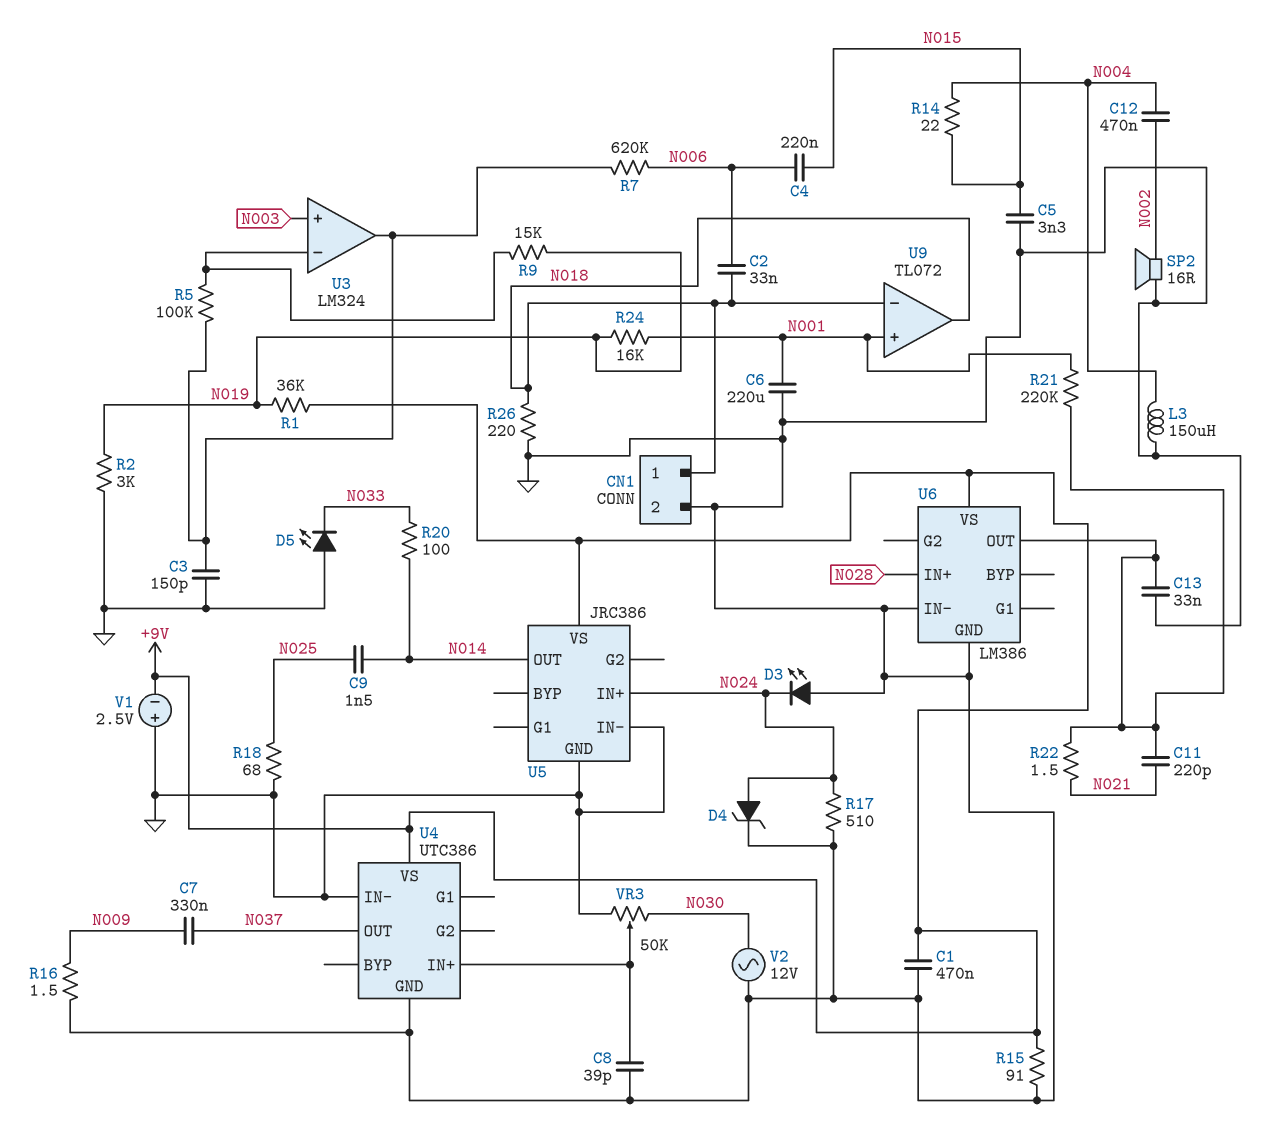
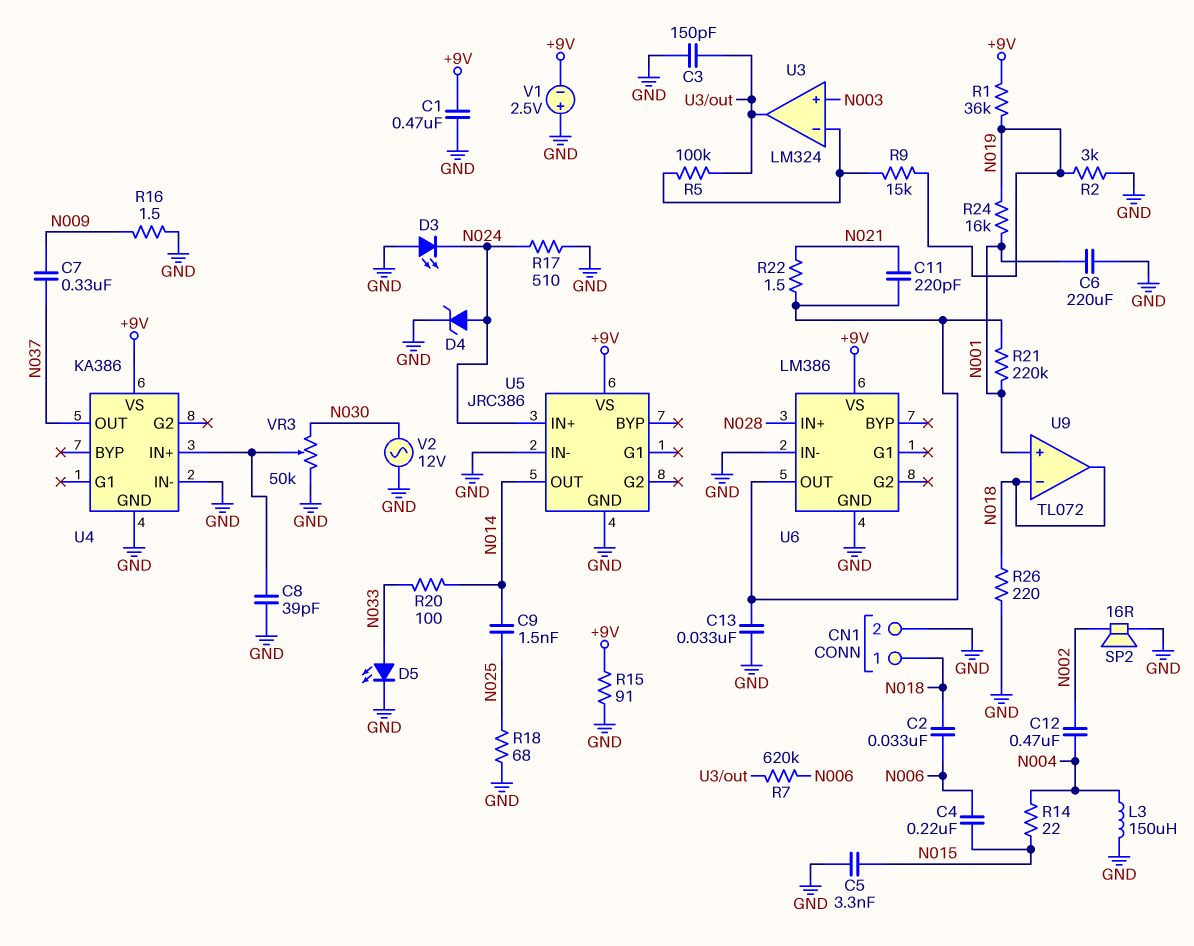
D5: LED (A GND, K N033) -> LED (A N033, K GND)
U4: UTC386 -> KA386

